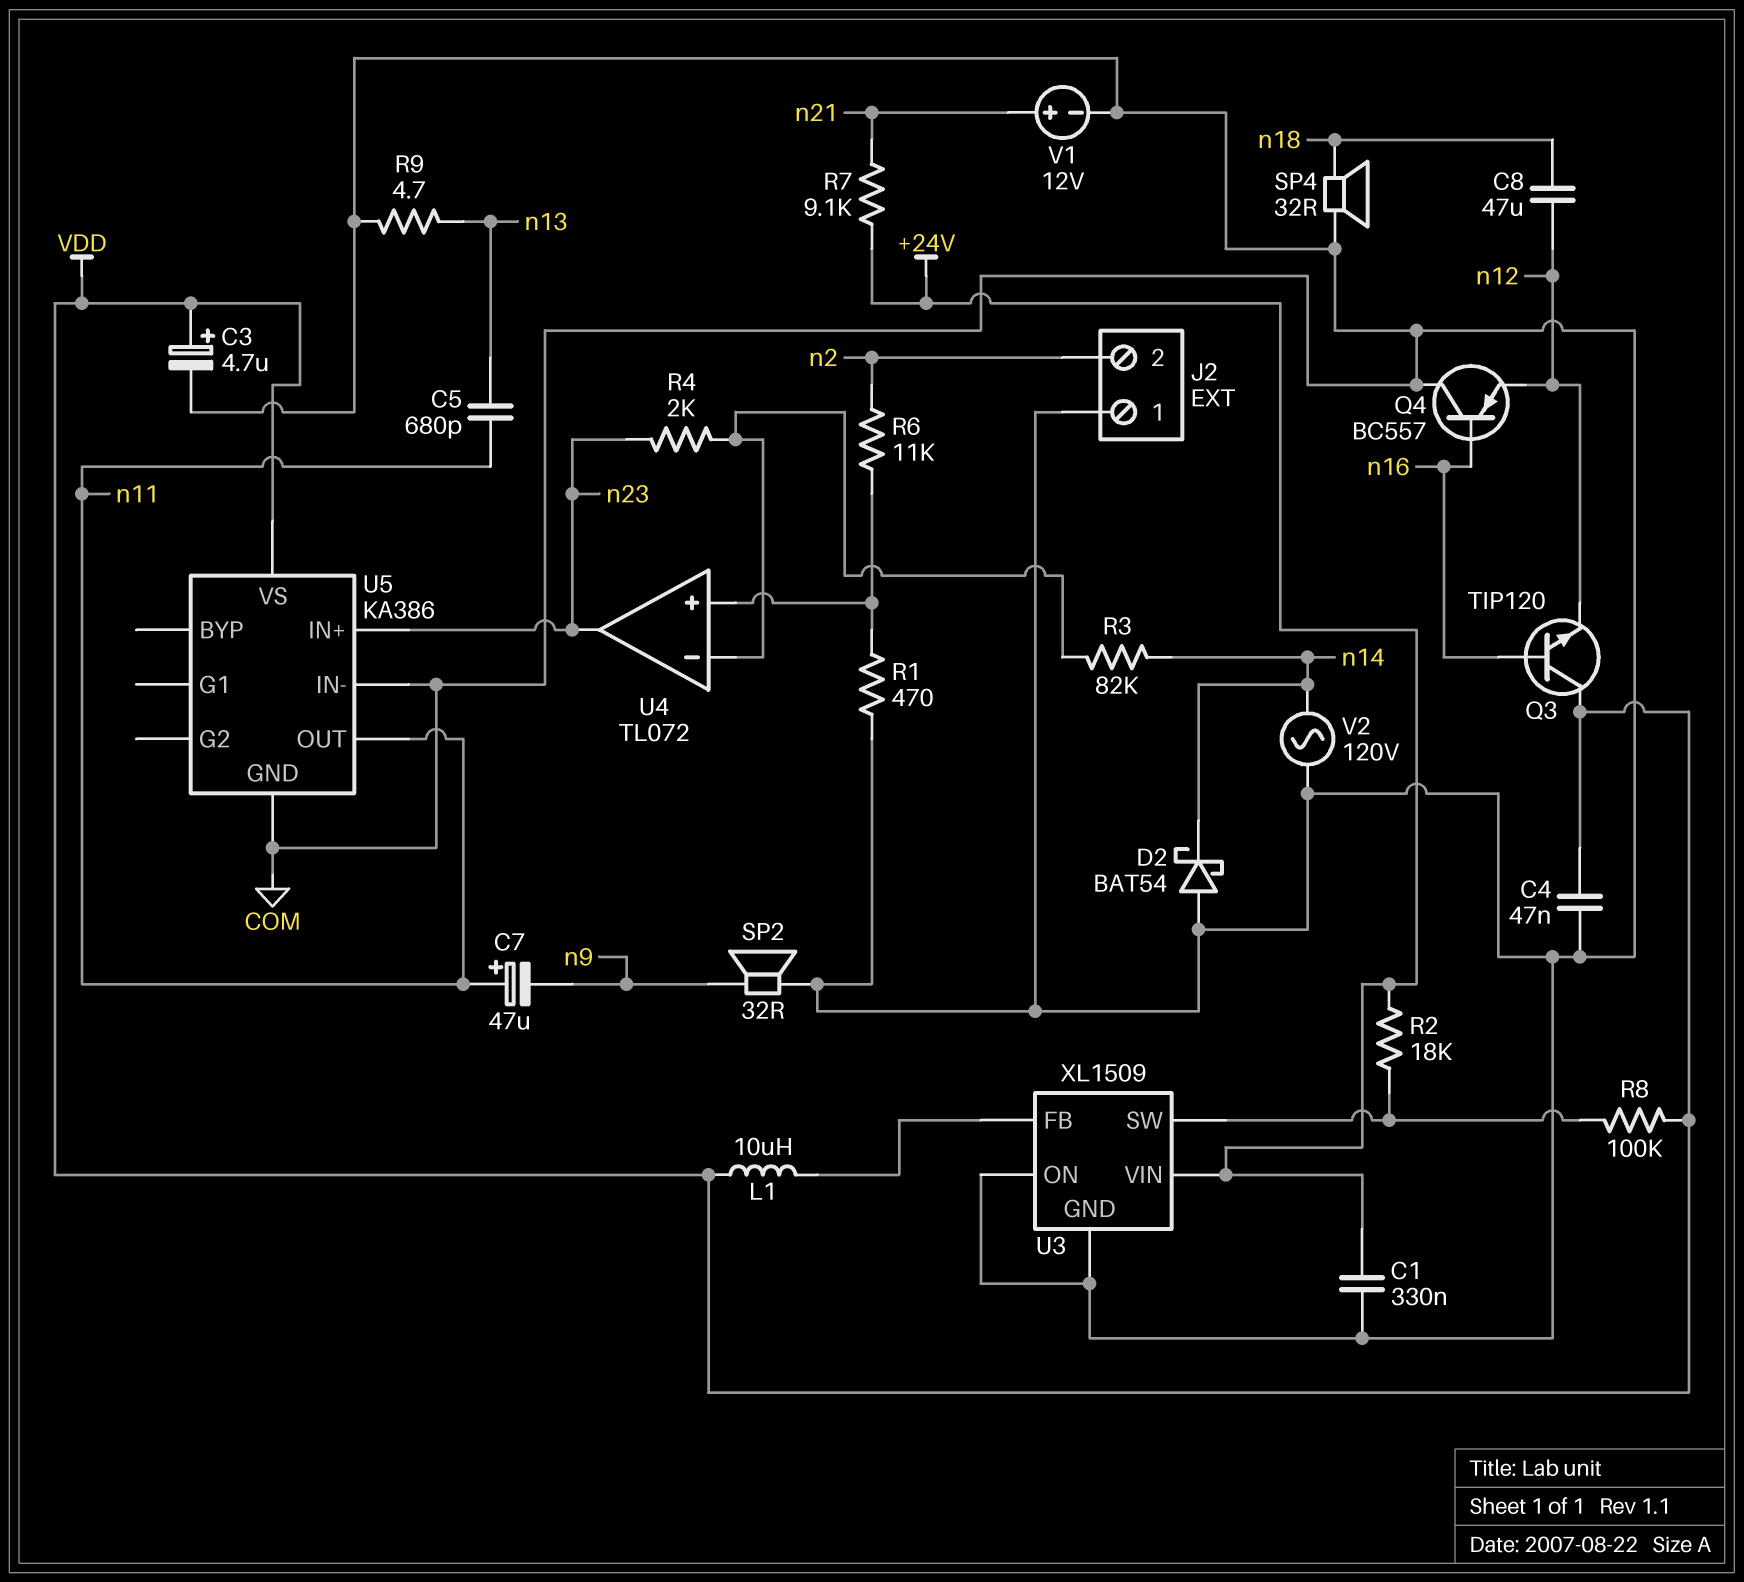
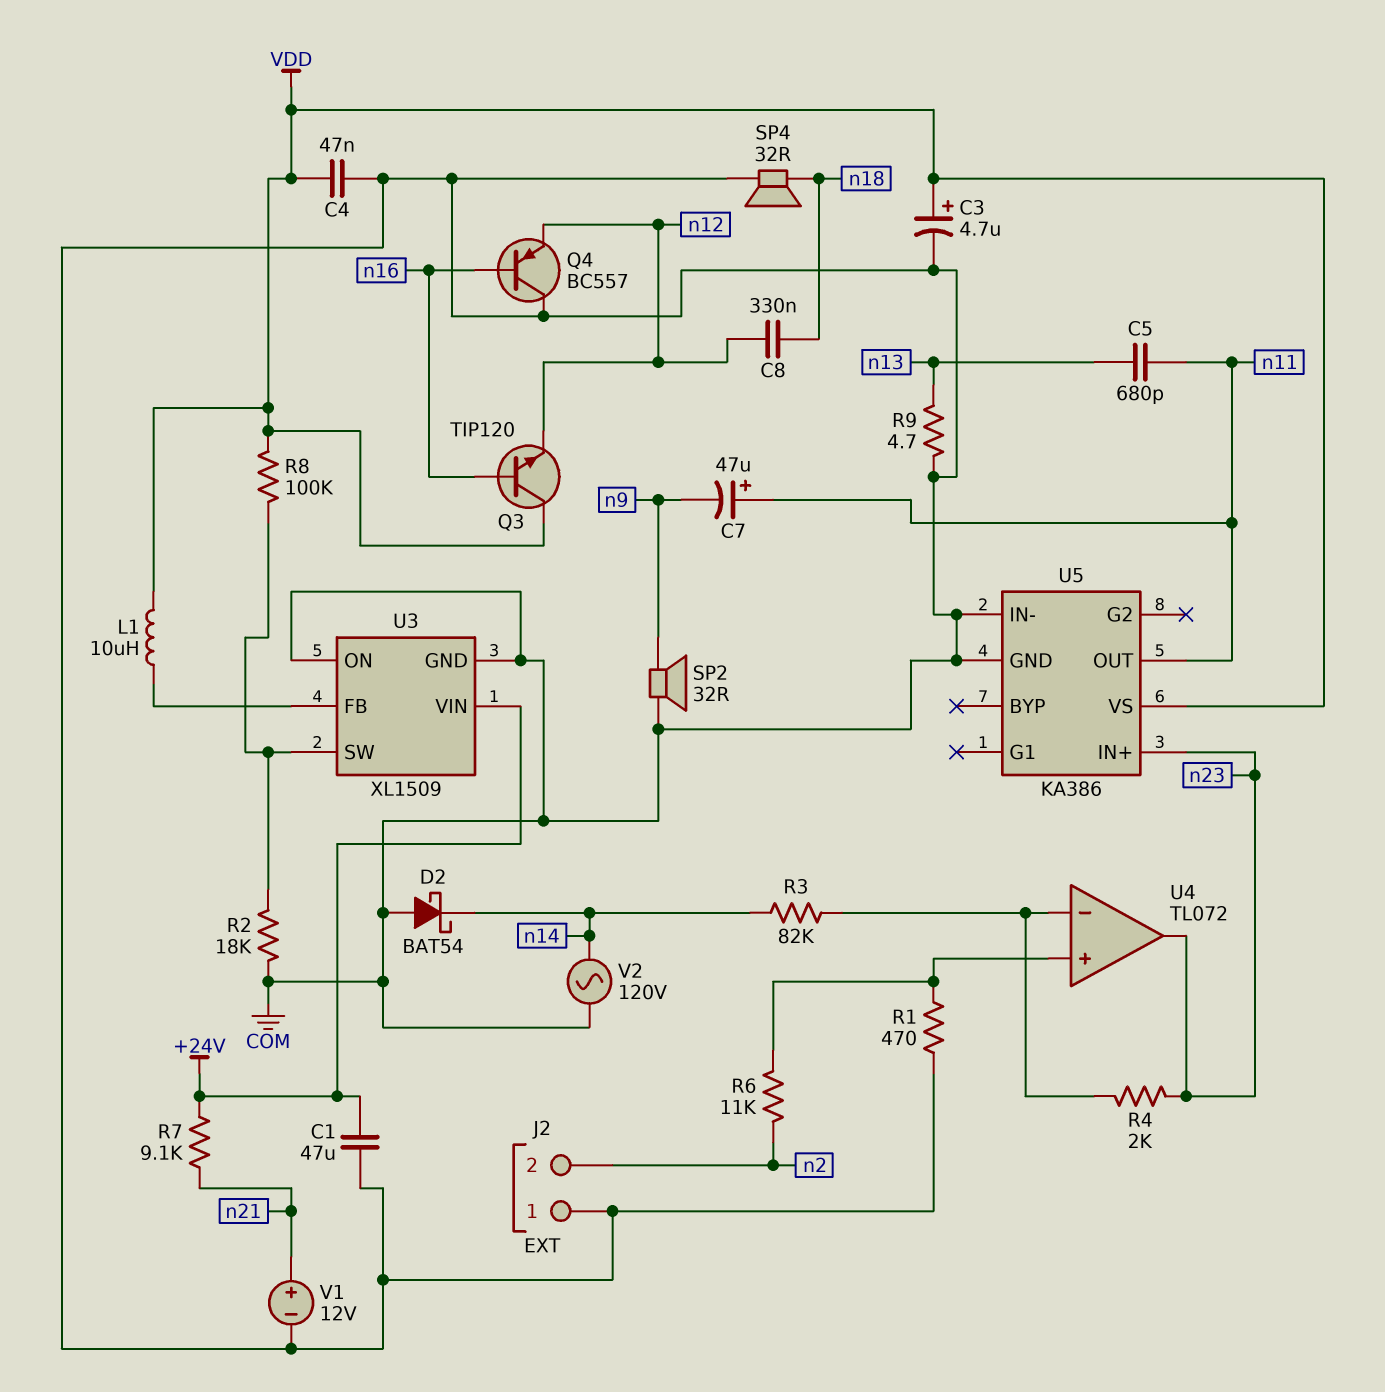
C1: 330nF (+24V, COM) -> 47uF (+24V, COM)
C8: 47uF (n12, n18) -> 330nF (n12, n18)
R2: 18k (+24V, U3/SW) -> 18k (COM, U3/SW)

